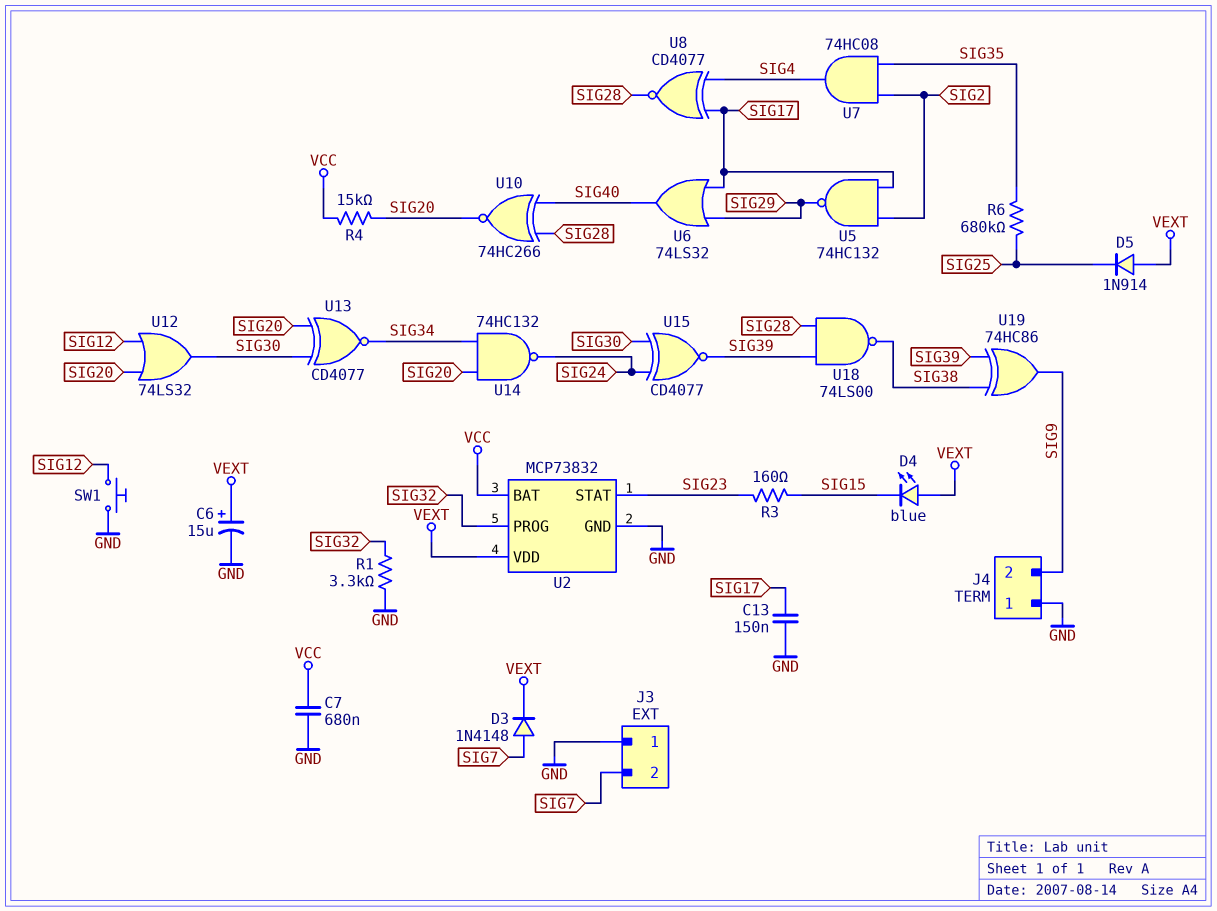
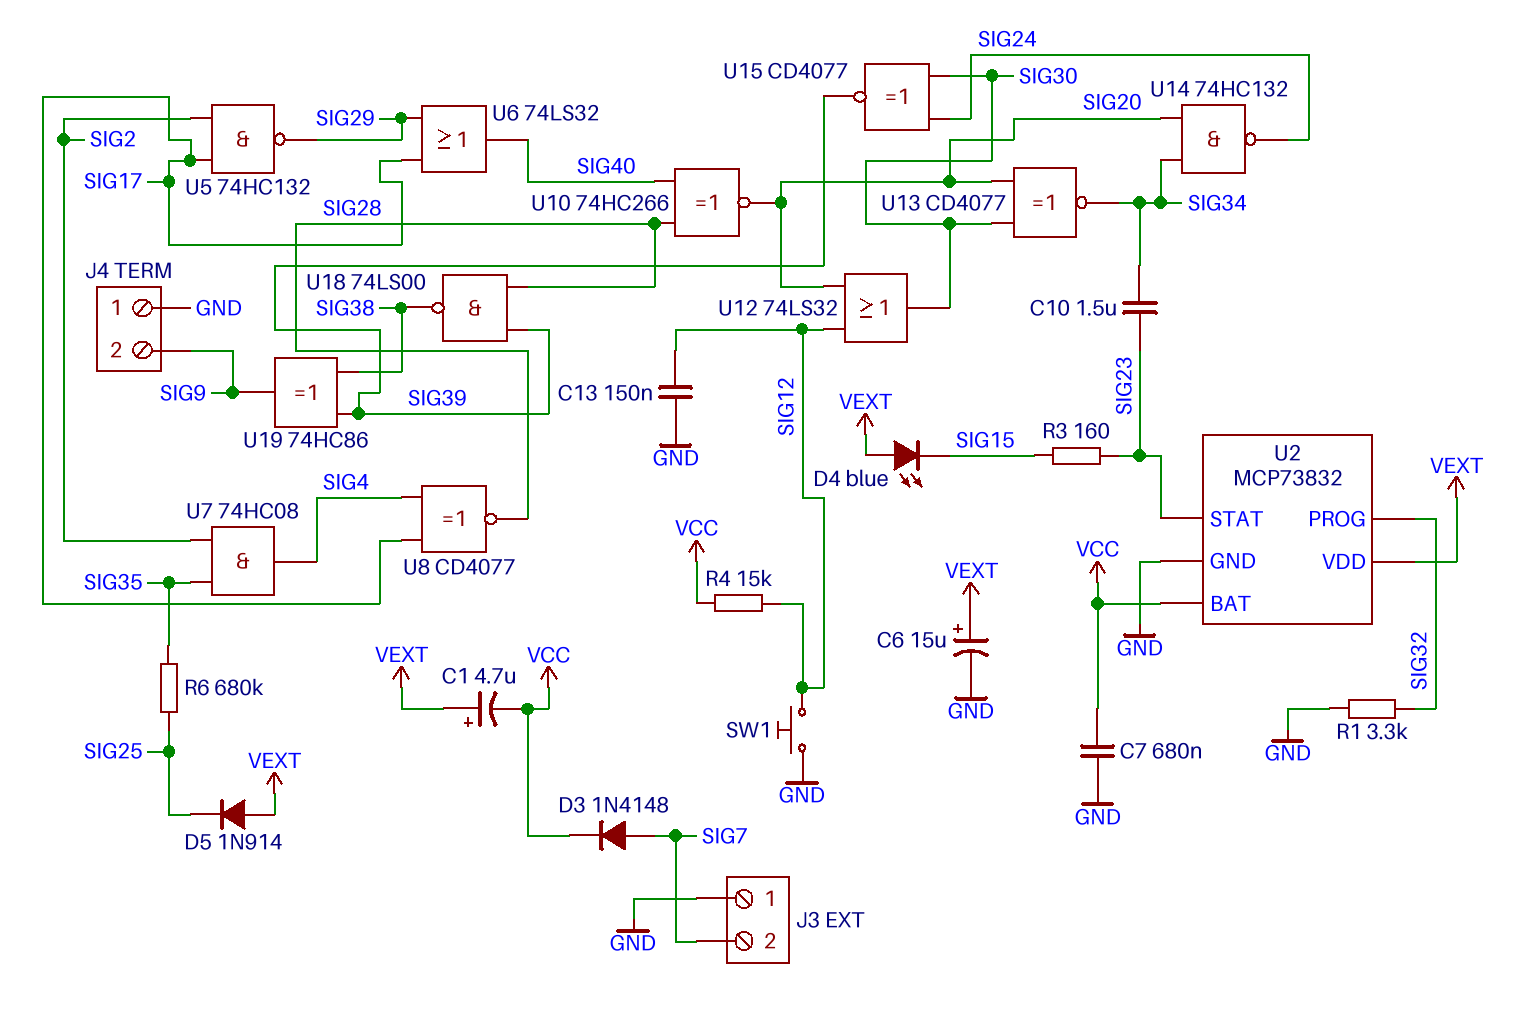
C1: none -> 4.7uF (plus VEXT, minus VCC)
C10: none -> 1.5uF (SIG23, SIG34)
C13: 150nF (GND, SIG17) -> 150nF (GND, SIG12)
D3: diode 1N4148 (A SIG7, K VEXT) -> diode 1N4148 (A SIG7, K VCC)
R4: 15k (SIG20, VCC) -> 15k (SIG12, VCC)

